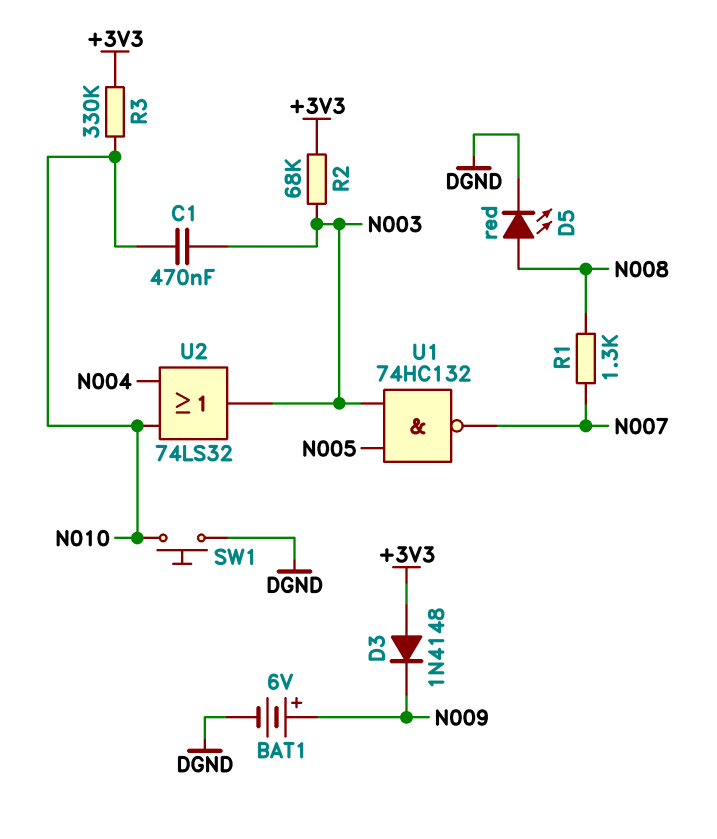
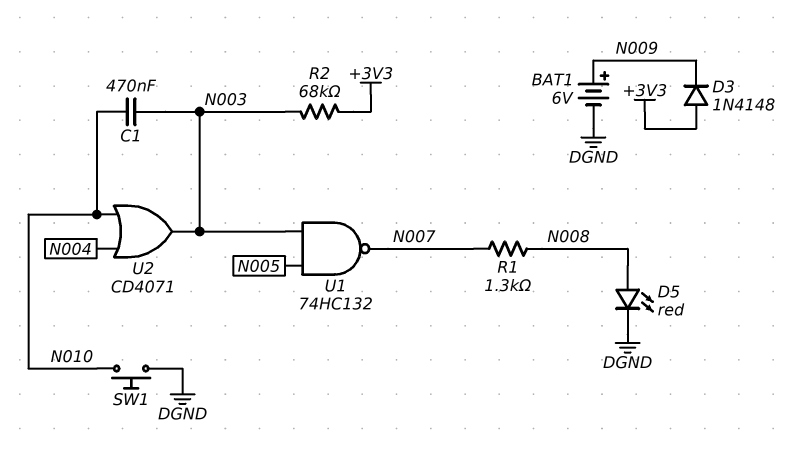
R3: 330k (+3V3, N010) -> none
U2: OR 74LS32 (in N004, in N010, out N003) -> OR CD4071 (in N004, in N010, out N003)

